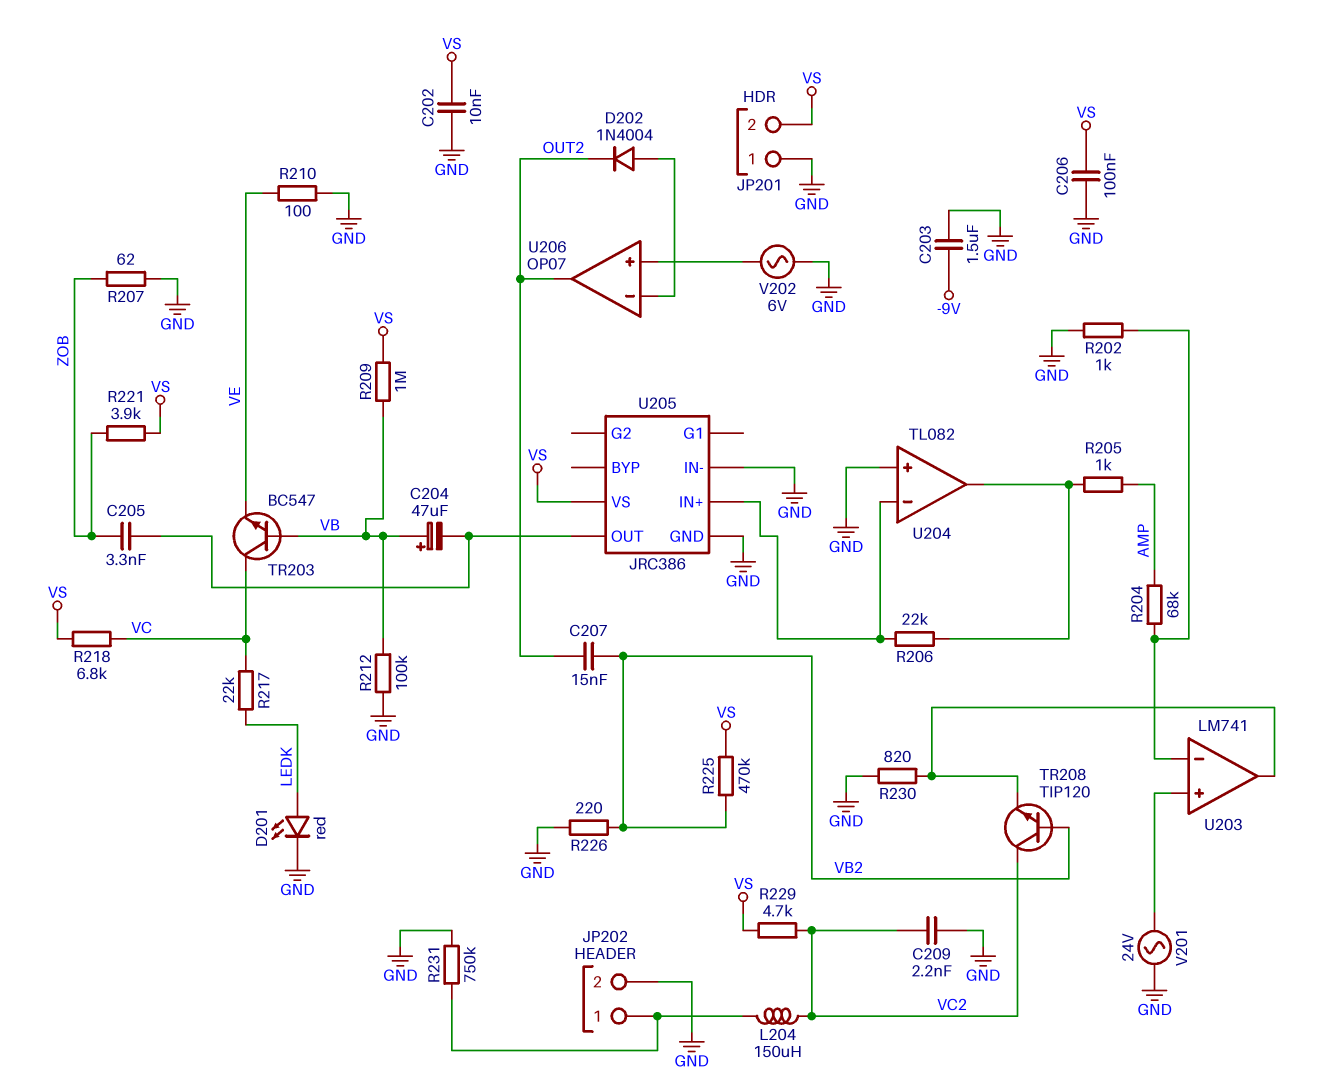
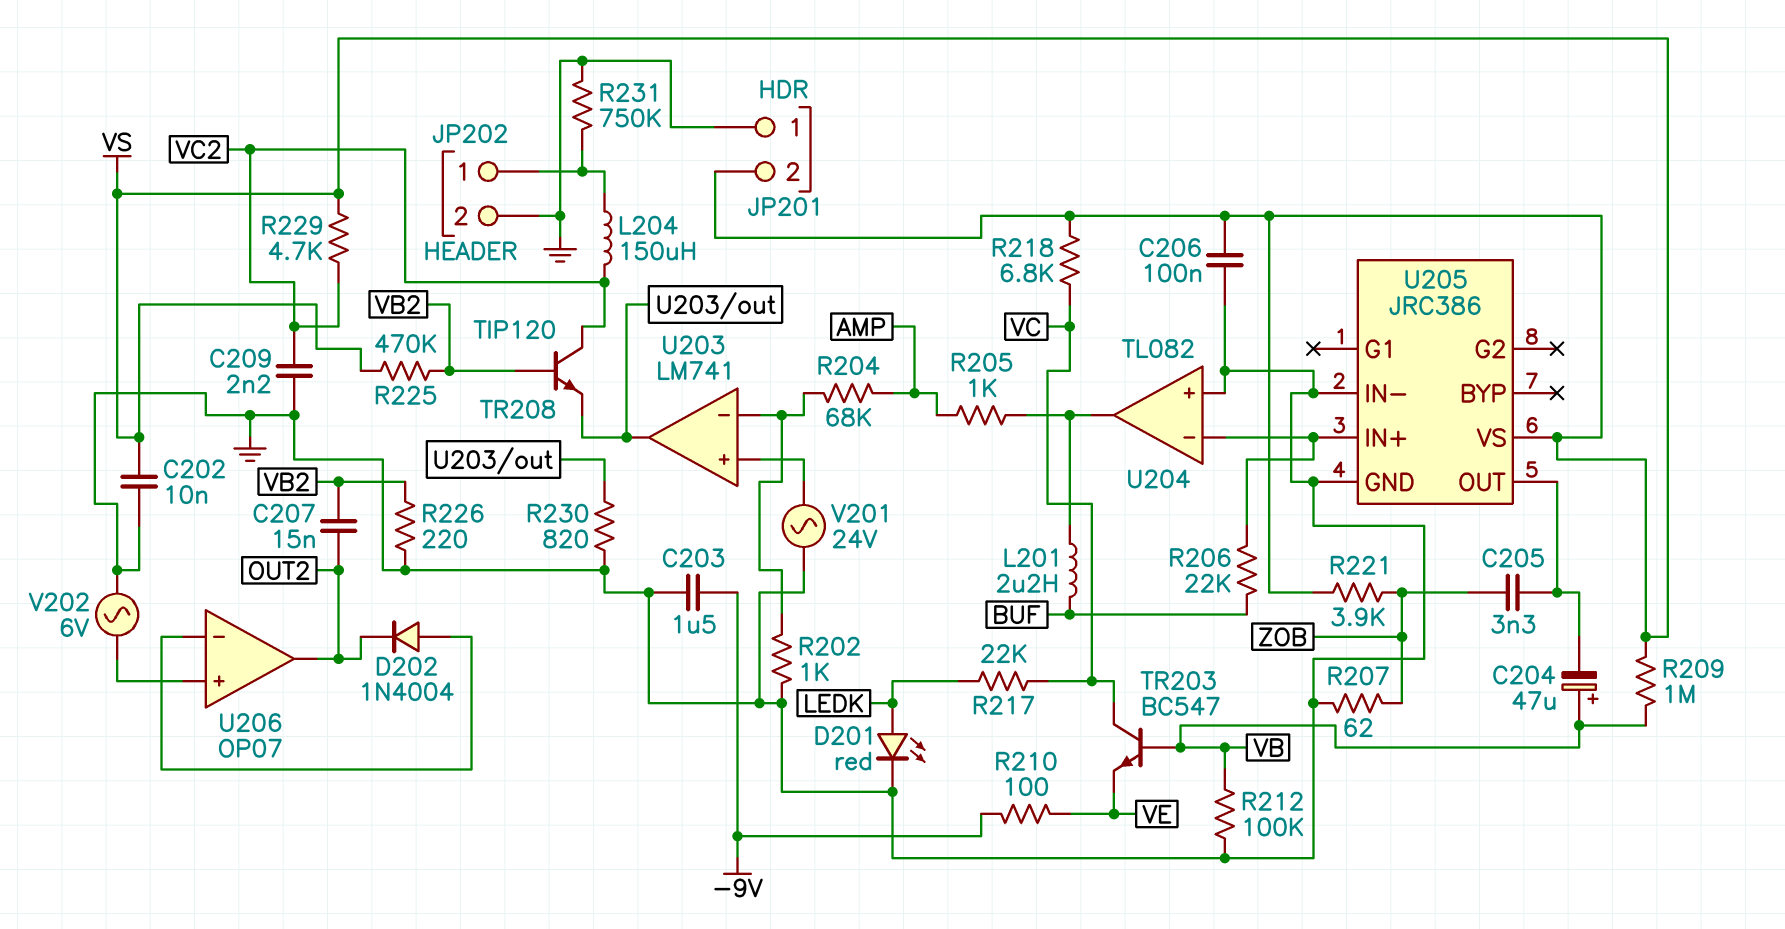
L201: none -> 2.2uH (BUF, U204/out)
R206: 22k (U204/in-, U204/out) -> 22k (BUF, U204/in-)
R210: 100 (GND, VE) -> 100 (-9V, VE)

